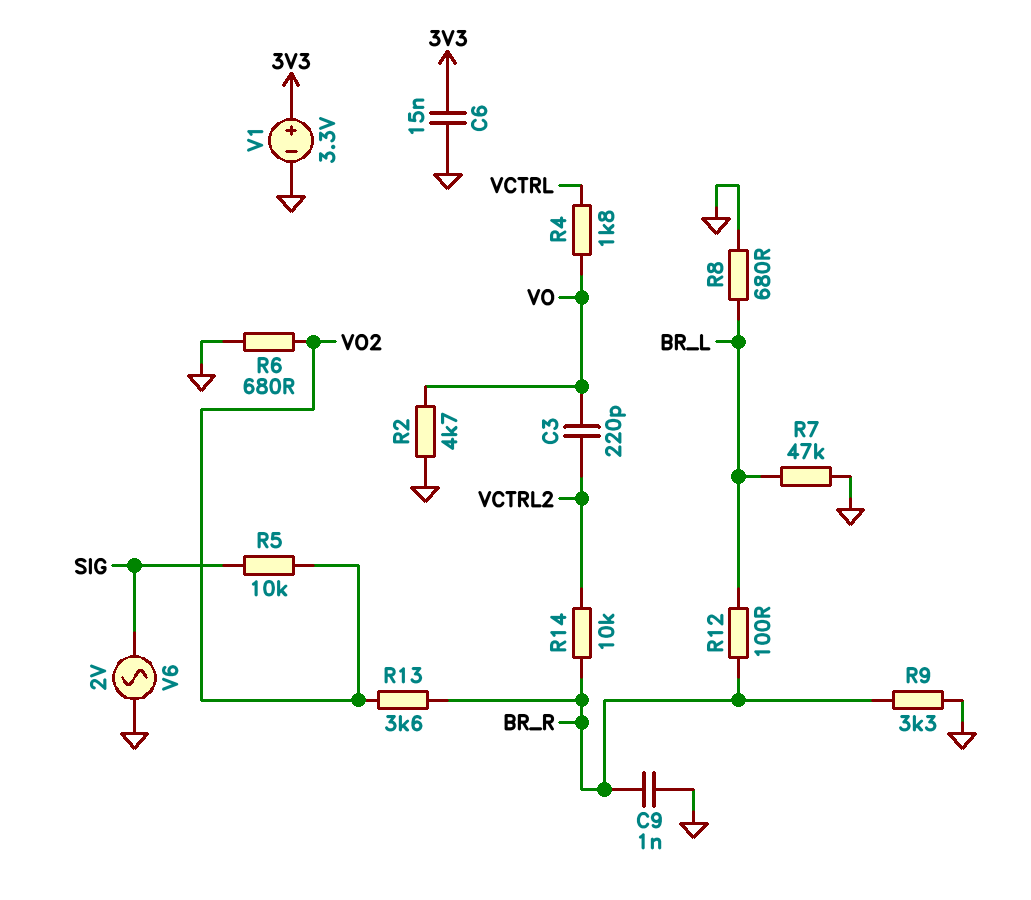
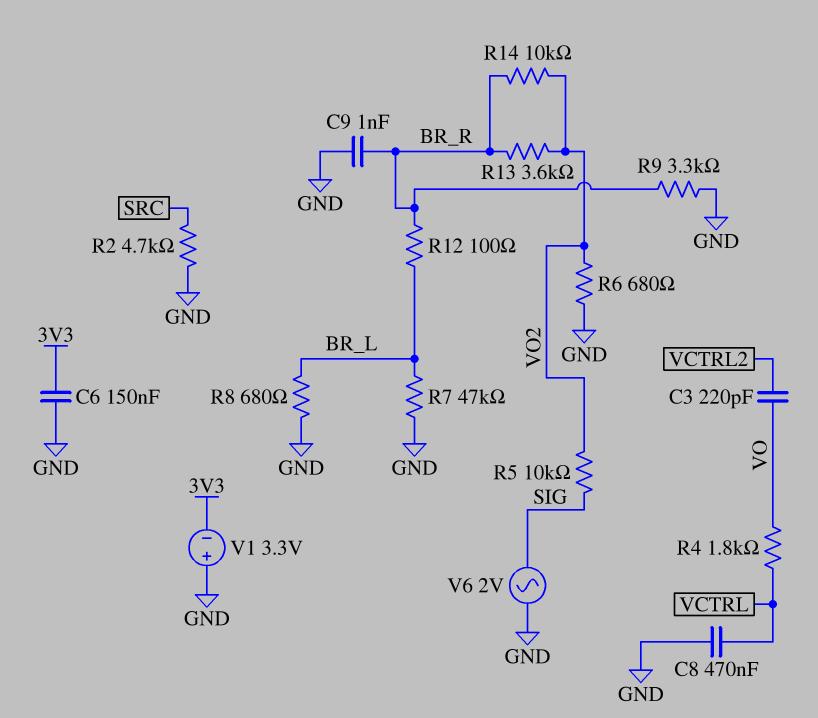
C6: 15nF (3V3, GND) -> 150nF (3V3, GND)
C8: none -> 470nF (GND, VCTRL)
R2: 4.7k (GND, VO) -> 4.7k (GND, SRC)
R14: 10k (BR_R, VCTRL2) -> 10k (BR_R, VO2)
V1: 3.3V (plus 3V3, minus GND) -> 3.3V (plus GND, minus 3V3)

